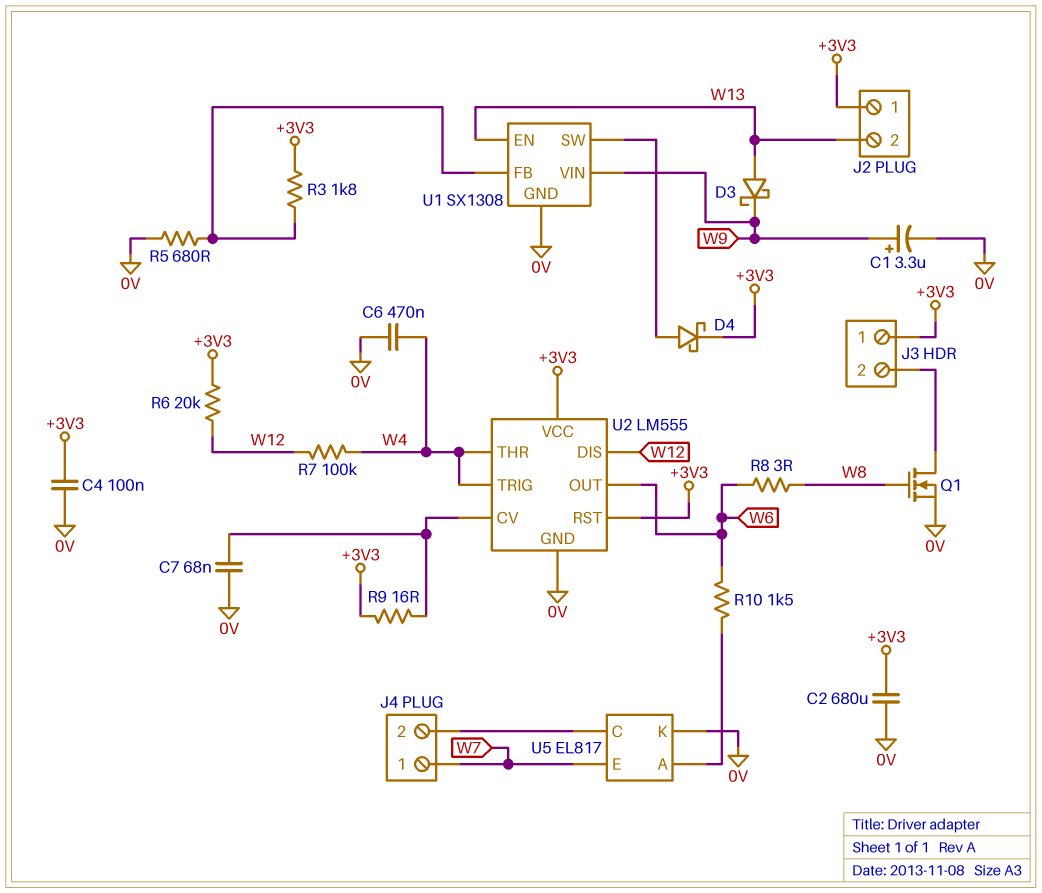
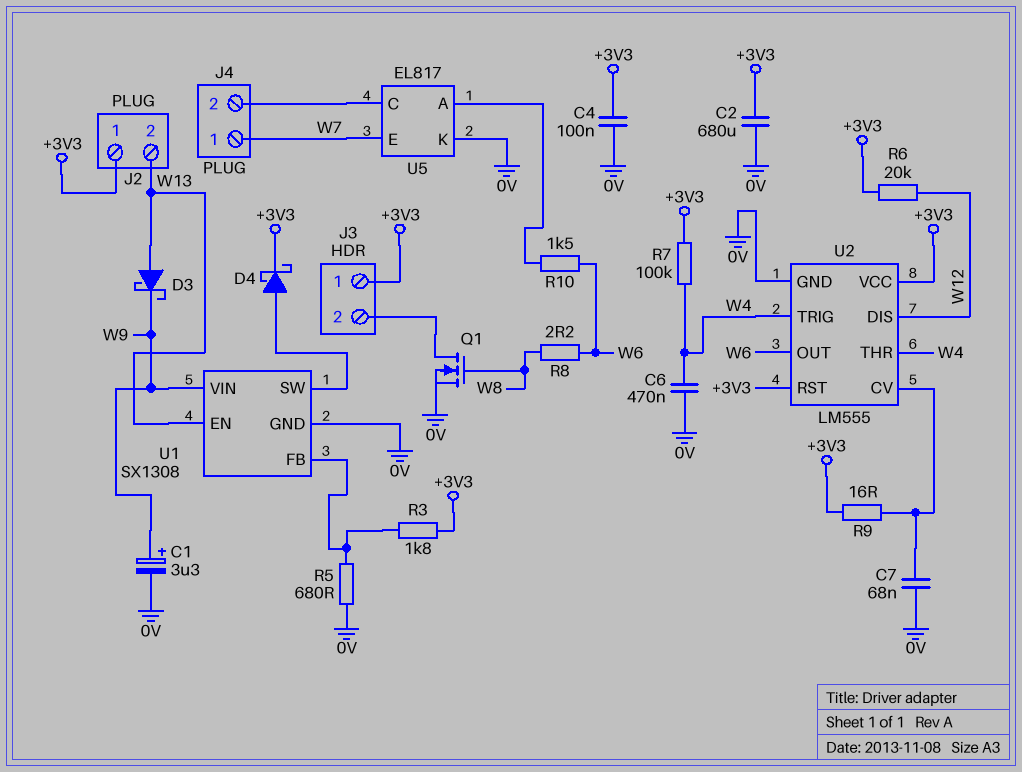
R7: 100k (W4, W12) -> 100k (+3V3, W4)
R8: 3 (W6, W8) -> 2.2 (W6, W8)

